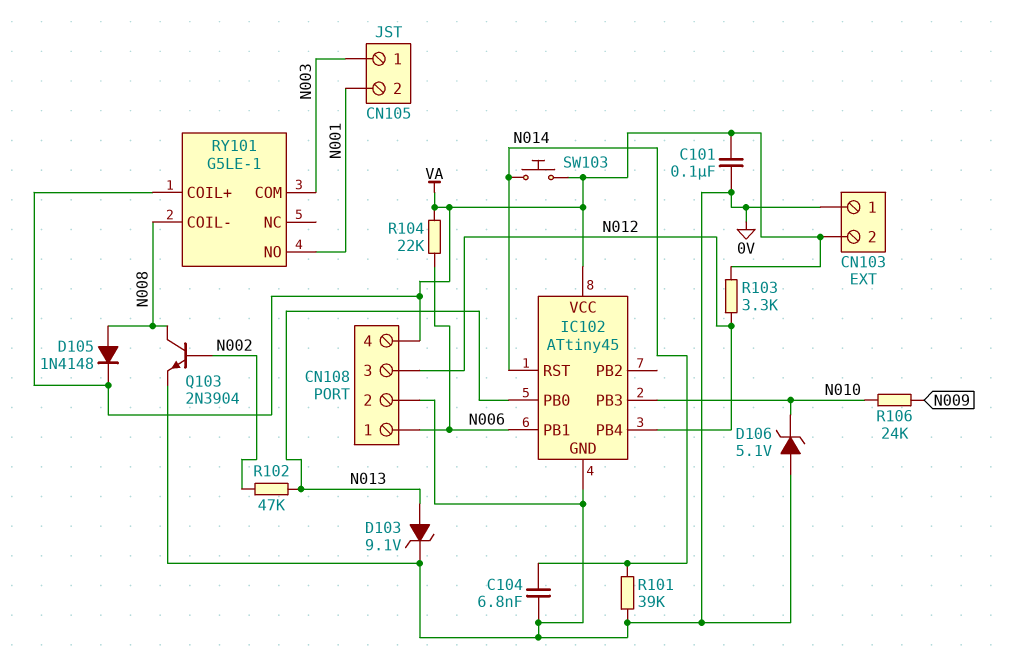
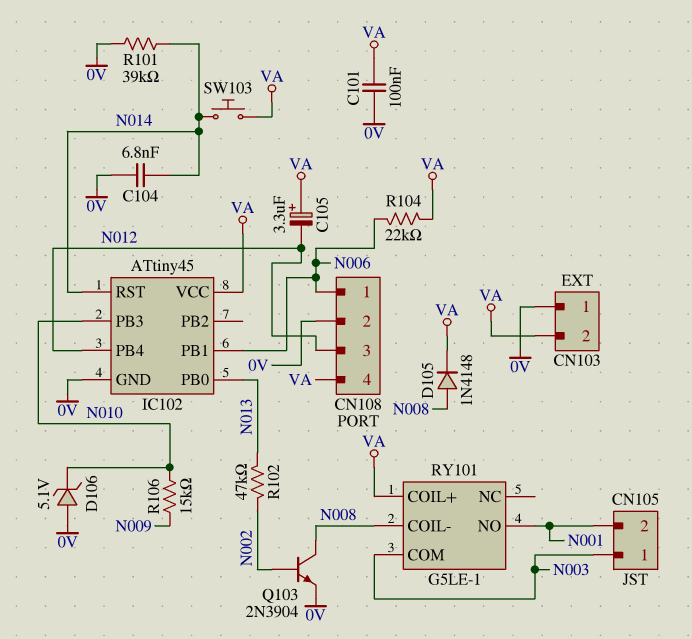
C105: none -> 3.3uF (plus VA, minus N012)
D103: zener 9.1V (A N013, K 0V) -> none
R103: 3.3k (N012, VA) -> none
R106: 24k (N009, N010) -> 15k (N009, N010)

